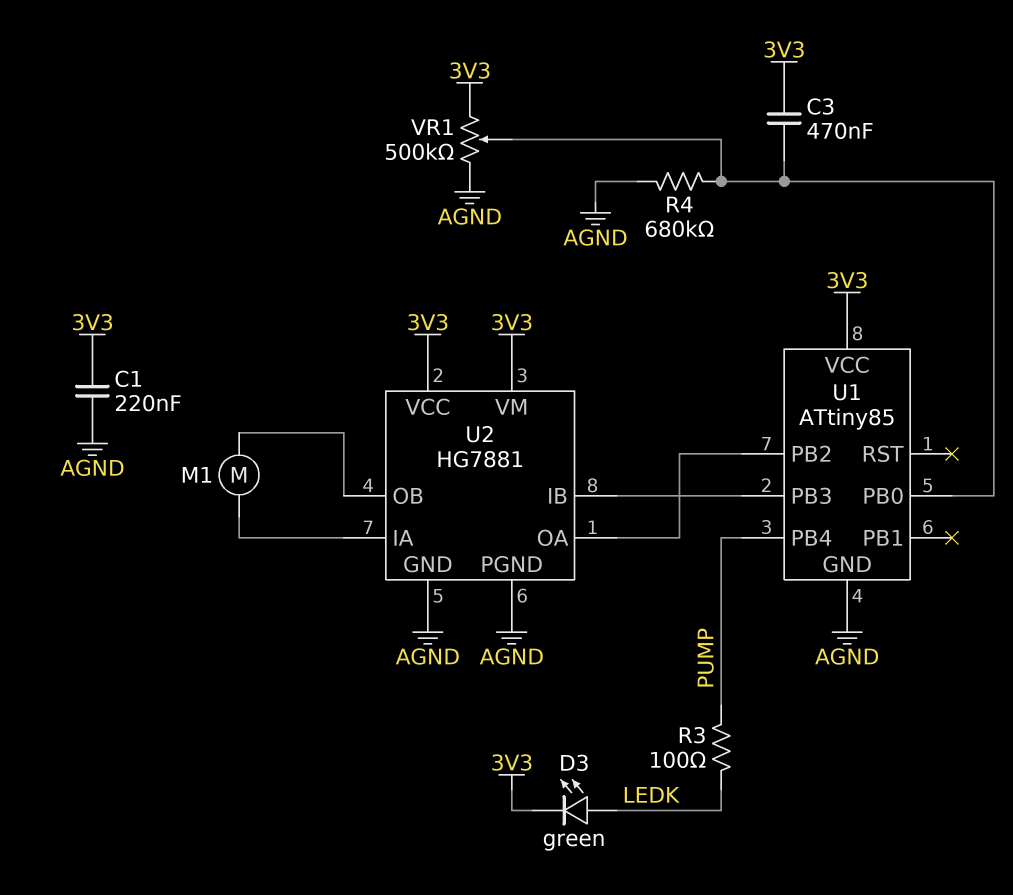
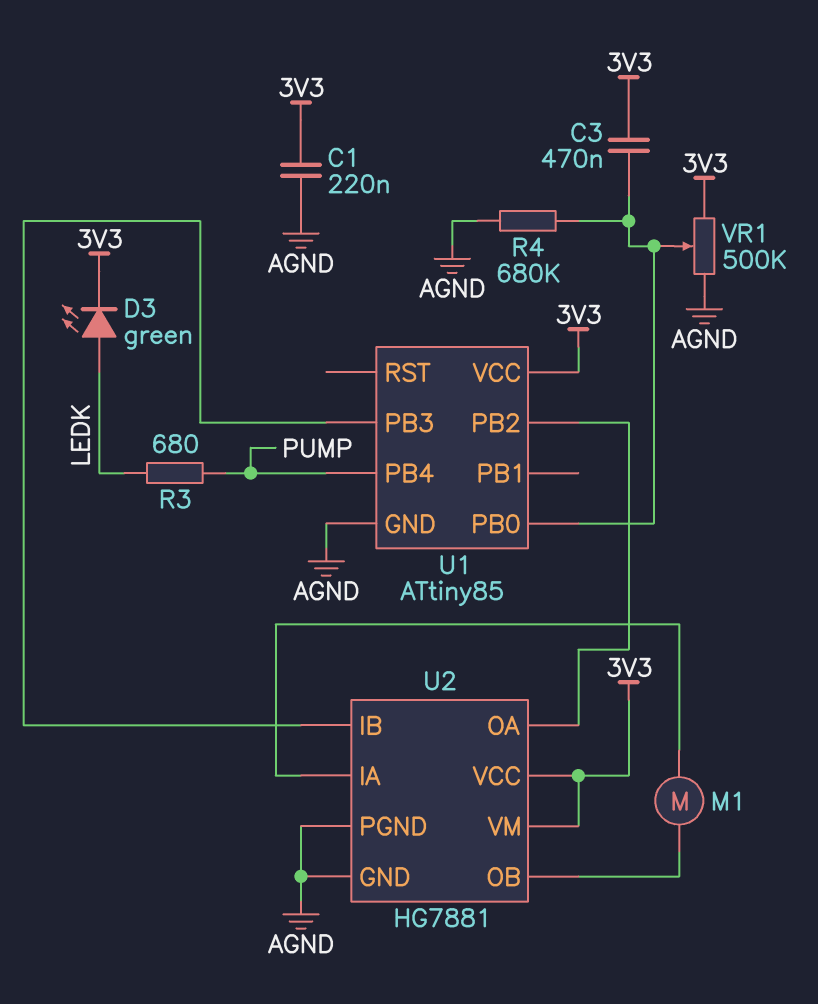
R3: 100 (LEDK, PUMP) -> 680 (LEDK, PUMP)

